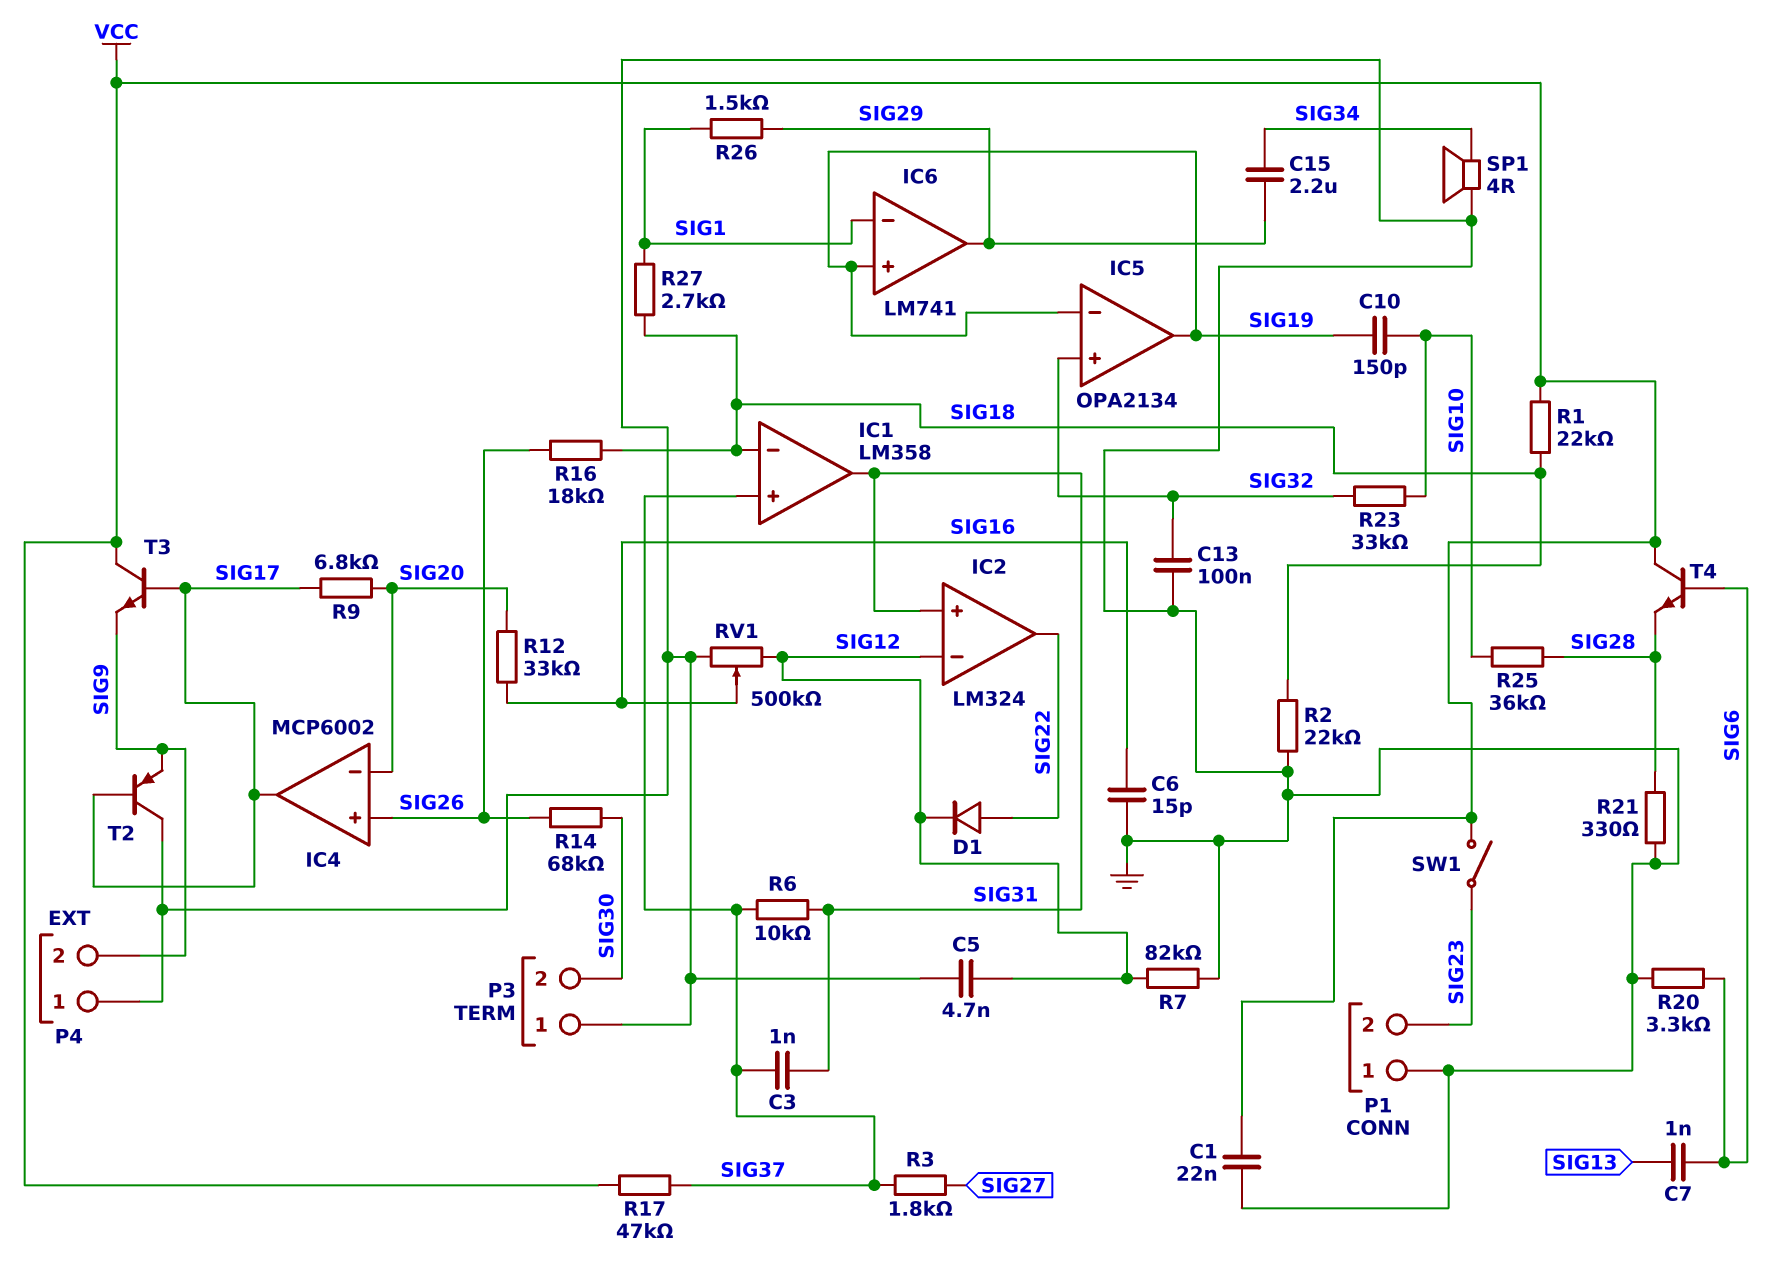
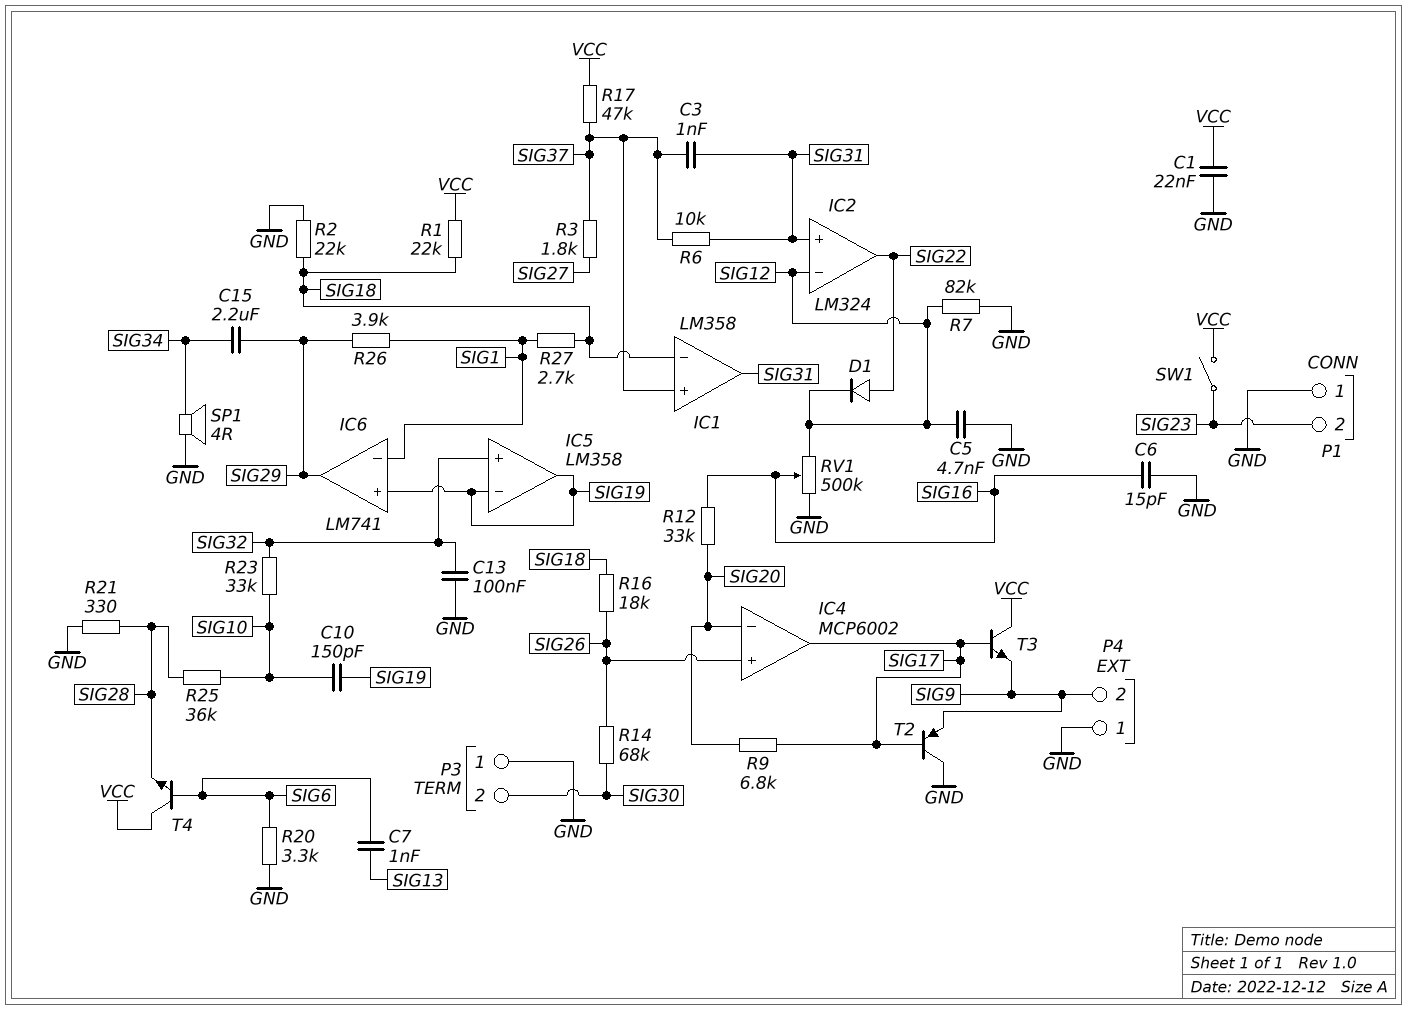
IC5: OPA2134 -> LM358
R26: 1.5k (SIG1, SIG29) -> 3.9k (SIG1, SIG29)

